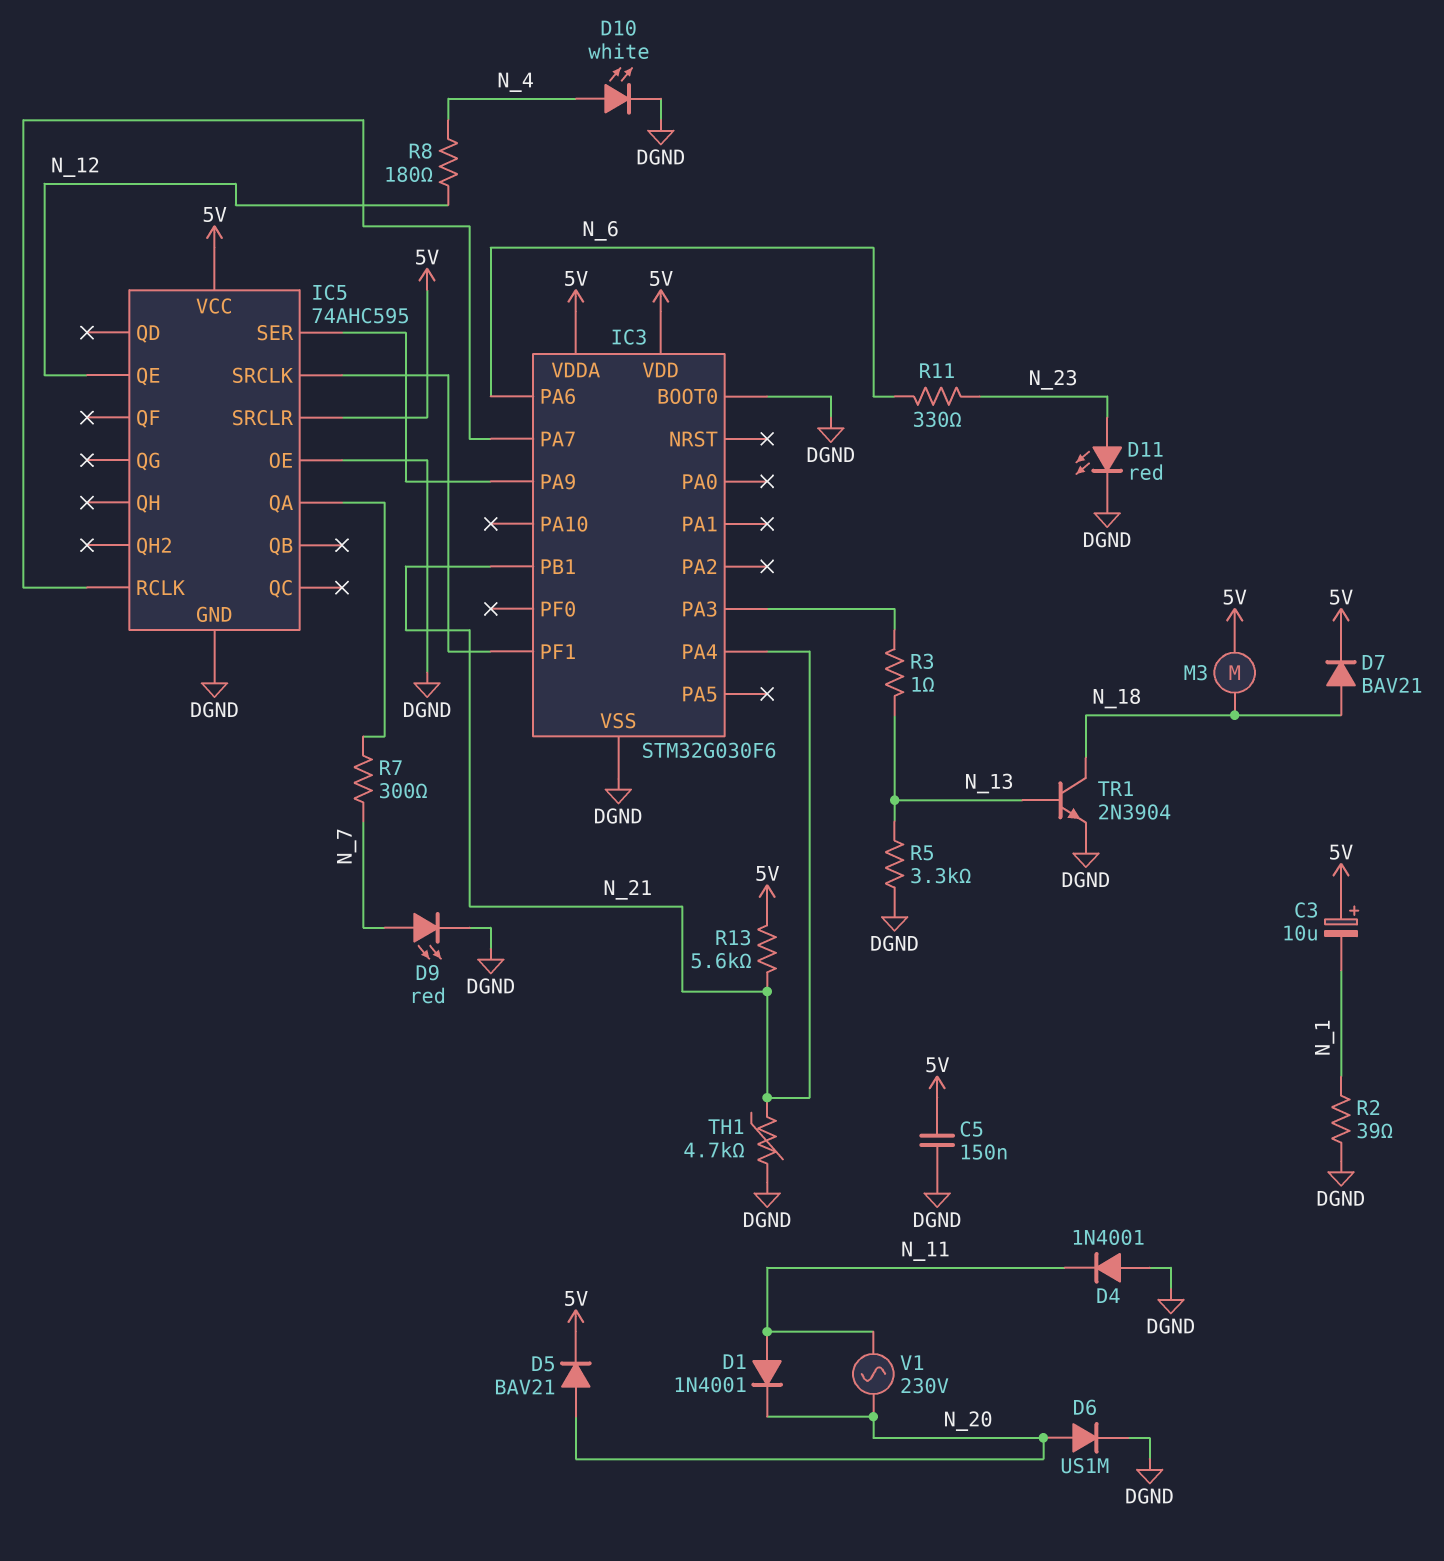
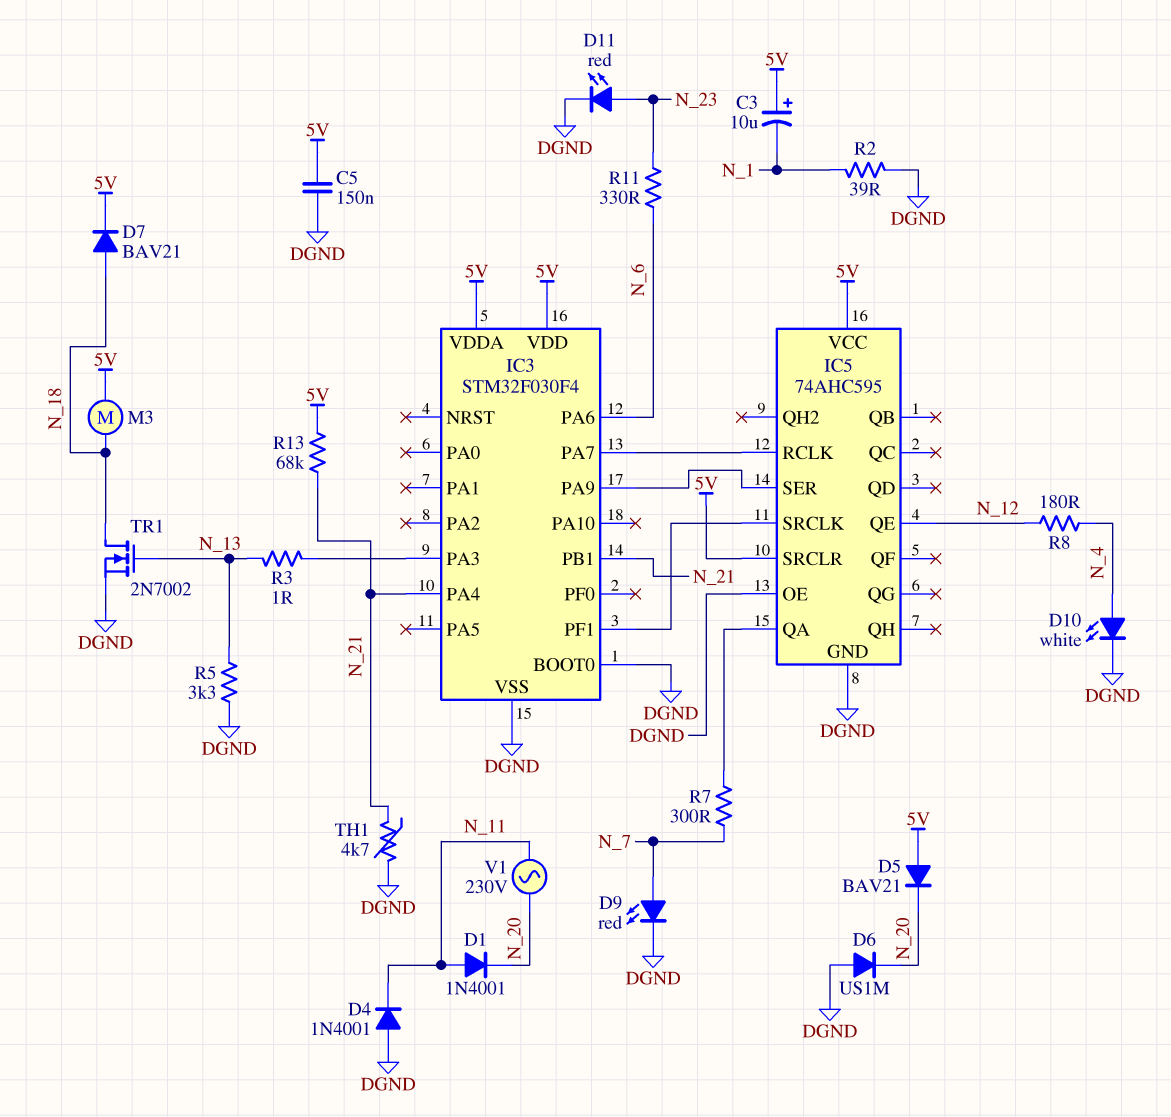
D5: diode BAV21 (A N_20, K 5V) -> diode BAV21 (A 5V, K N_20)
D6: diode US1M (A N_20, K DGND) -> diode US1M (A DGND, K N_20)
IC3: STM32G030F6 -> STM32F030F4
R13: 5.6k (5V, N_21) -> 68k (5V, N_21)
TR1: NPN 2N3904 (B N_13, C N_18, E DGND) -> NMOS 2N7002 (G N_13, D N_18, S DGND)

